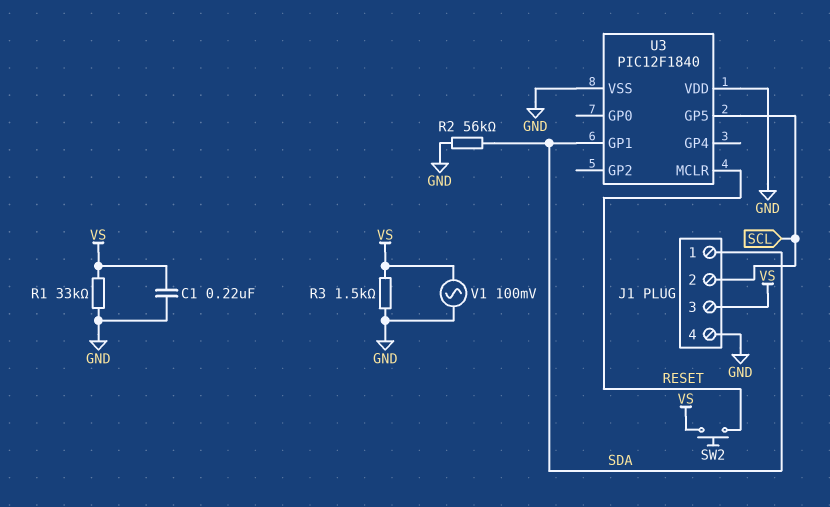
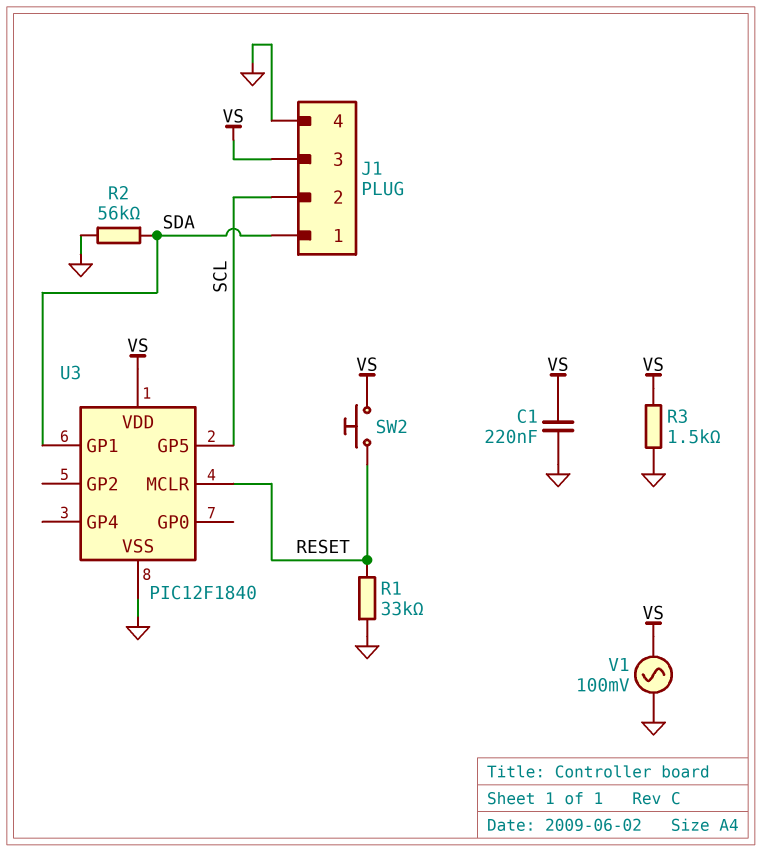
R1: 33k (GND, VS) -> 33k (GND, RESET)
U3 pin VDD: GND -> VS

